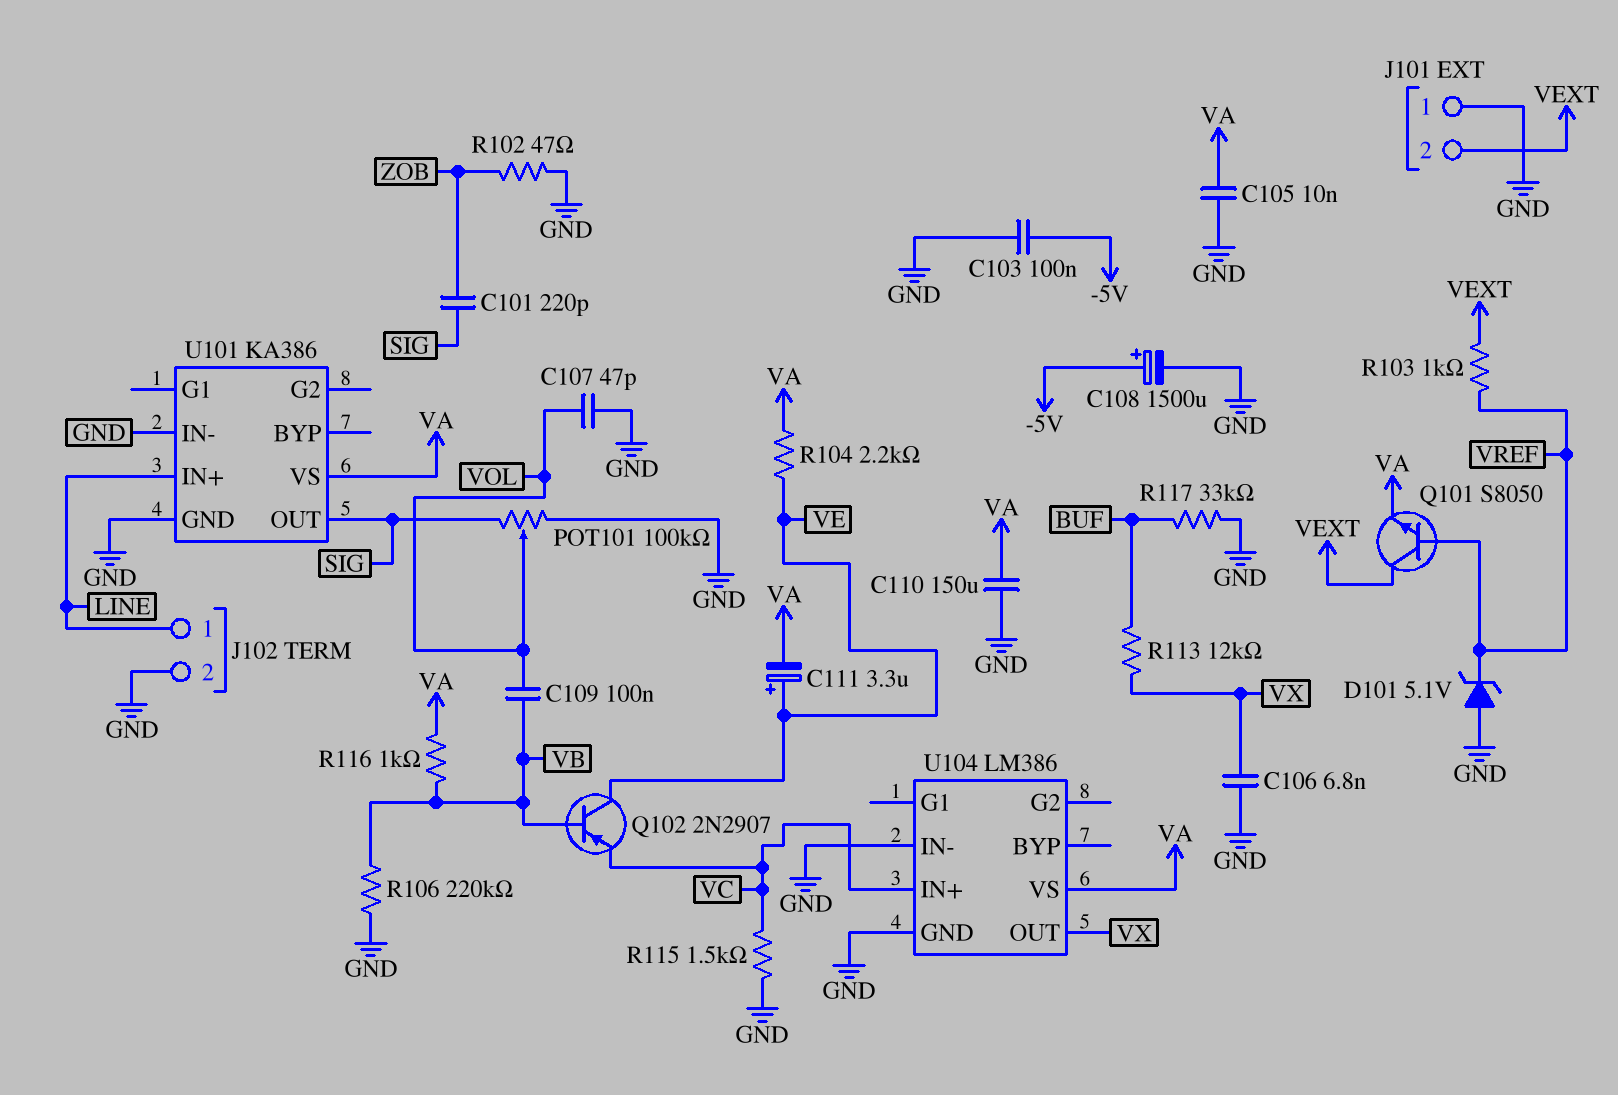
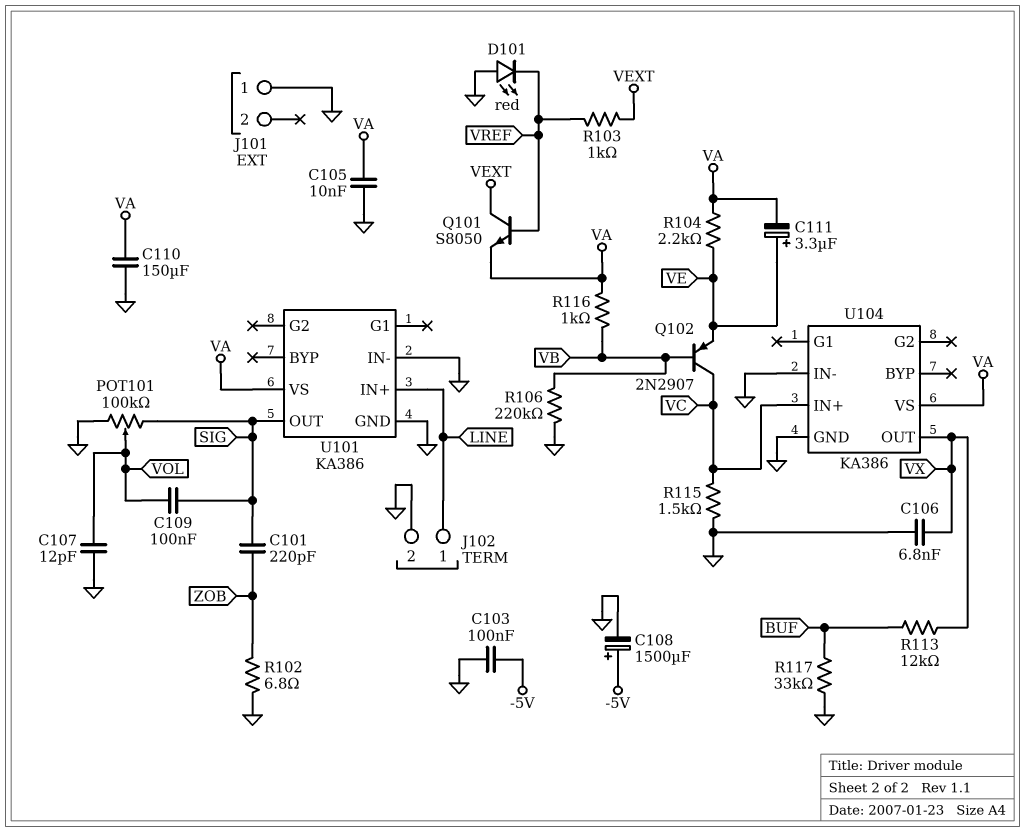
C107: 47pF (GND, VOL) -> 12pF (GND, VOL)
C109: 100nF (VB, VOL) -> 100nF (SIG, VOL)
D101: zener 5.1V (A GND, K VREF) -> LED red (A GND, K VREF)
J101 pin 2: VEXT -> none
Q102: PNP 2N2907 (B VB, C VE, E VC) -> PNP 2N2907 (B VB, C VC, E VE)
R102: 47 (GND, ZOB) -> 6.8 (GND, ZOB)
U104: LM386 -> KA386

